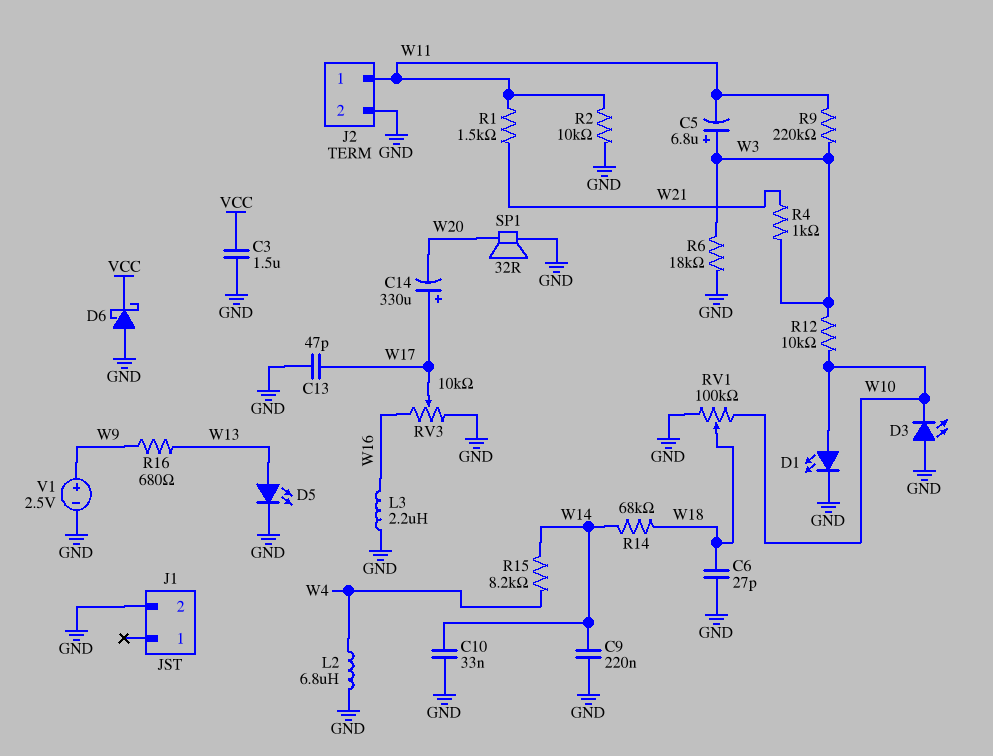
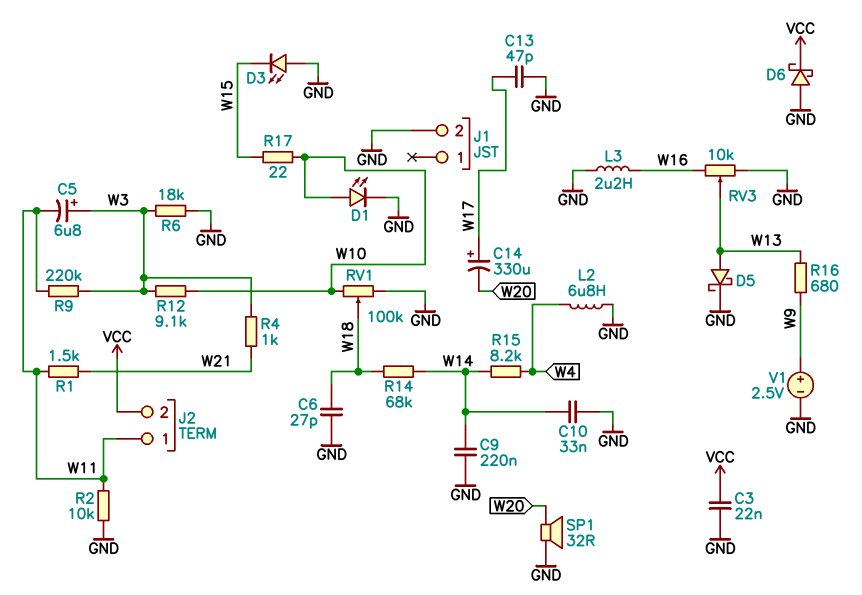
C3: 1.5uF (GND, VCC) -> 22nF (GND, VCC)
D3: LED (A GND, K W10) -> LED (A GND, K W15)
D5: LED (A W13, K GND) -> schottky (A W13, K GND)
J2 pin 2: GND -> VCC
R12: 10k (W3, W10) -> 9.1k (W3, W10)
R17: none -> 22 (W10, W15)
RV3: 10k (GND, W16, wiper W17) -> 10k (GND, W16, wiper W13)

